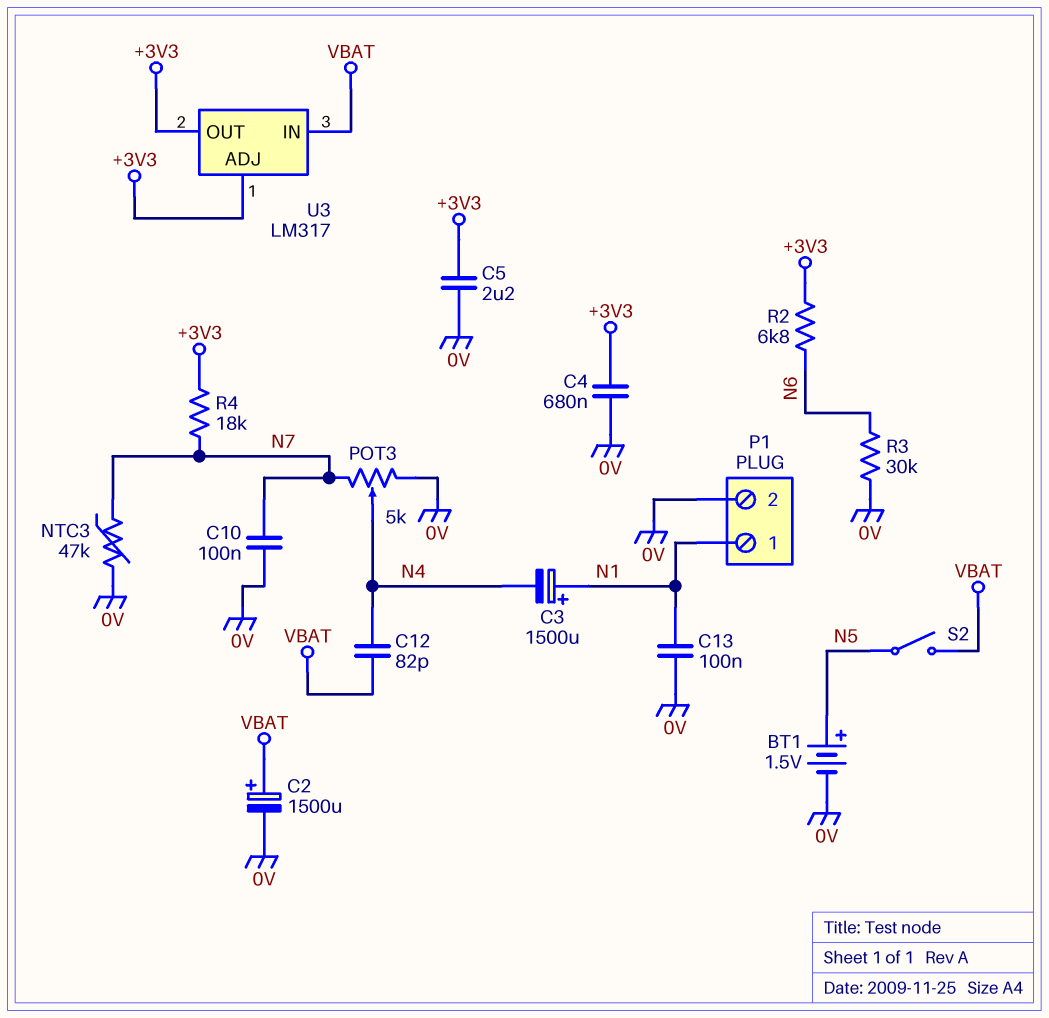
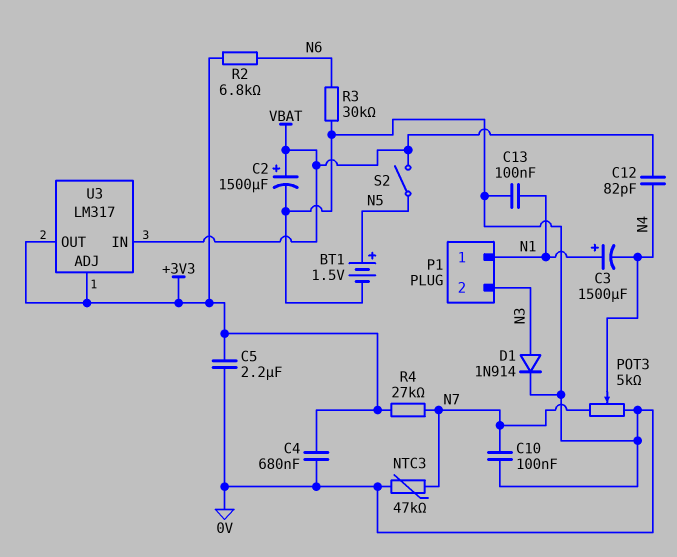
D1: none -> diode 1N914 (A N3, K 0V)
P1 pin 2: 0V -> N3
R4: 18k (+3V3, N7) -> 27k (+3V3, N7)

